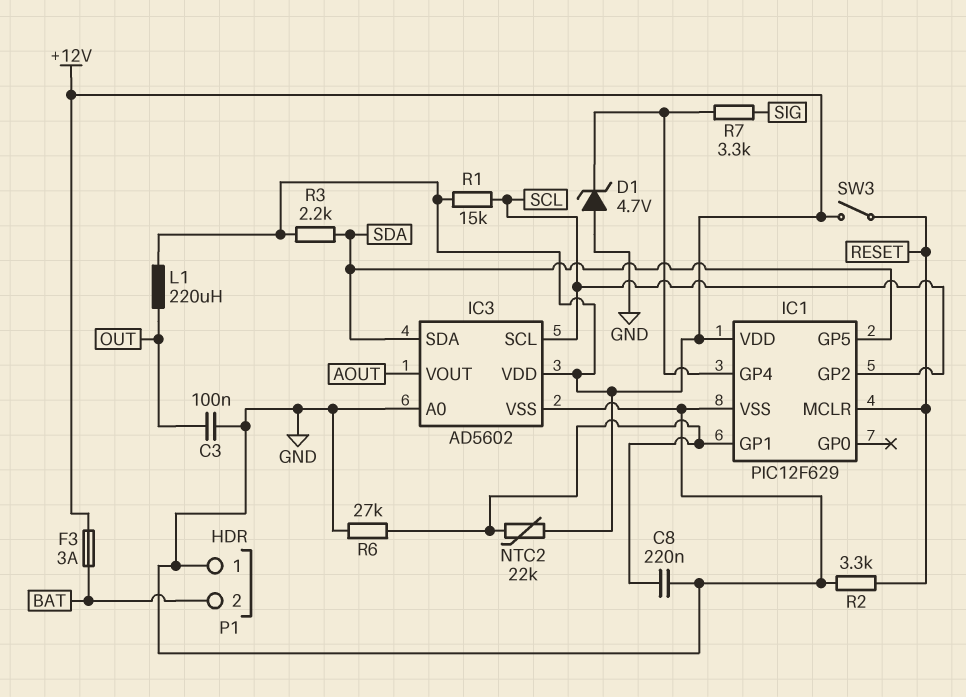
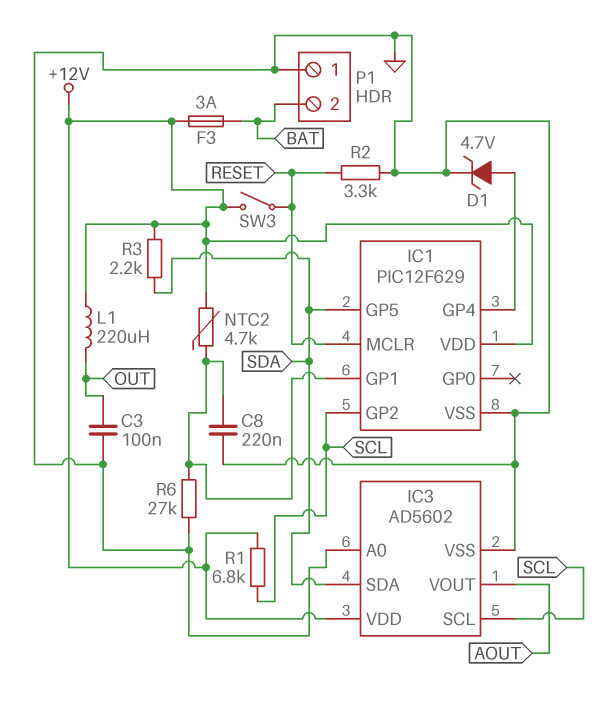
D1: zener 4.7V (A GND, K IC1/GP4) -> zener 4.7V (A IC1/GP4, K GND)
NTC2: 22k (+12V, IC1/GP1) -> 4.7k (+12V, IC1/GP1)
R1: 15k (+12V, SCL) -> 6.8k (+12V, SCL)
R7: 3.3k (IC1/GP4, SIG) -> none

